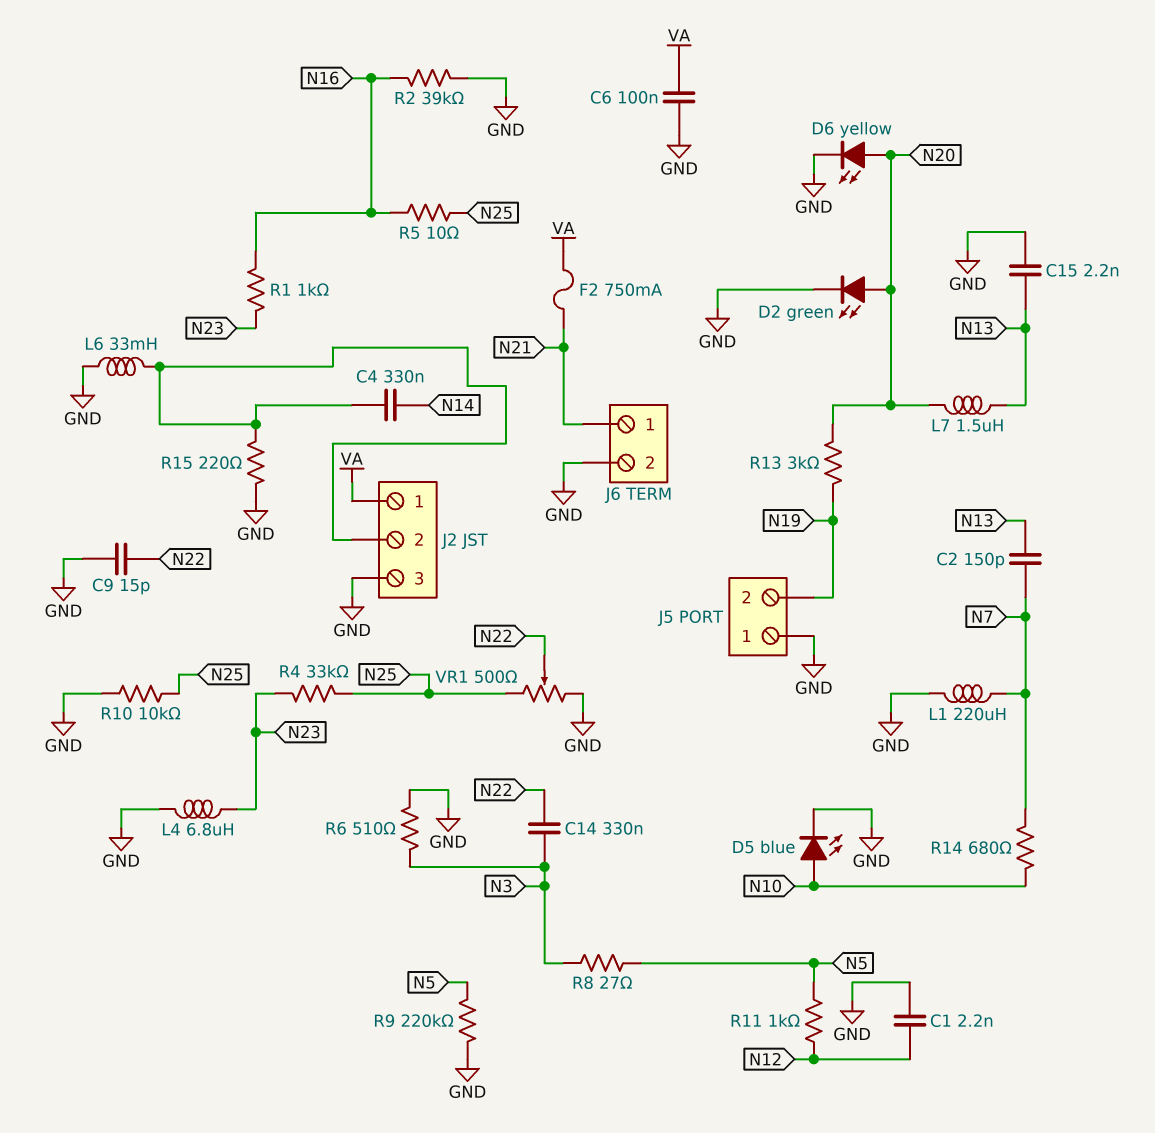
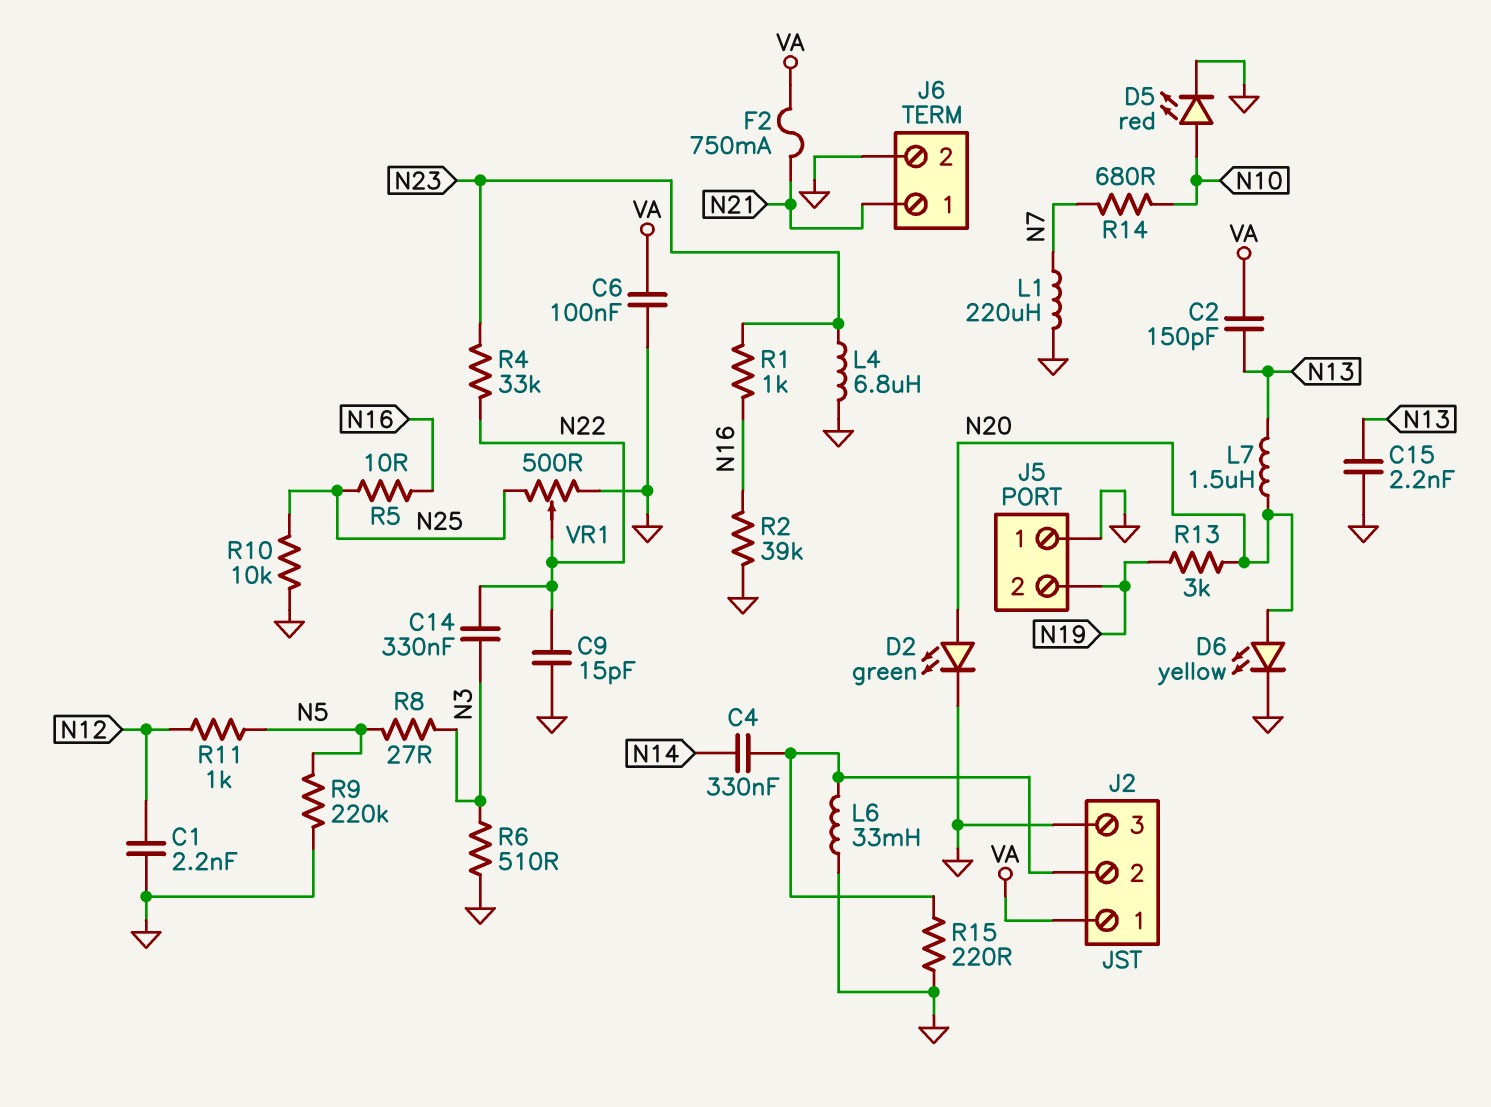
C2: 150pF (N7, N13) -> 150pF (N13, VA)
D5: LED blue (A N10, K GND) -> LED red (A N10, K GND)
R4: 33k (N23, N25) -> 33k (N22, N23)

